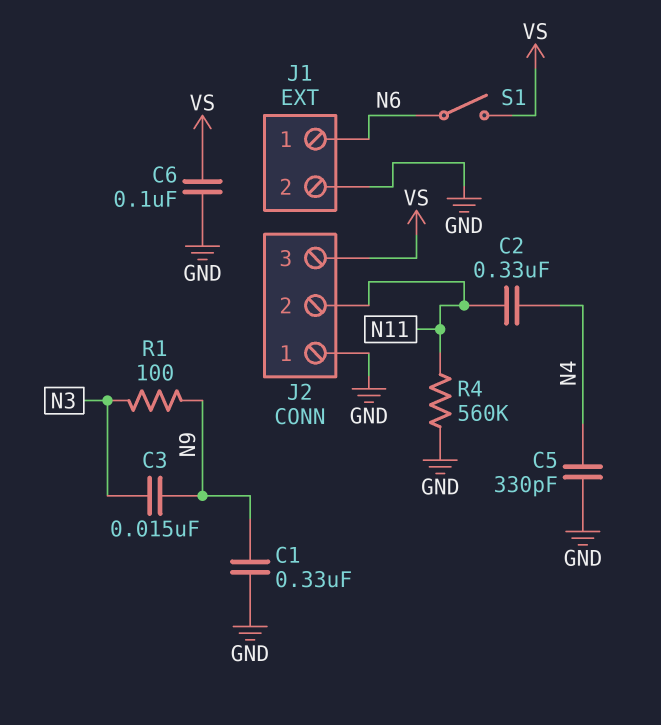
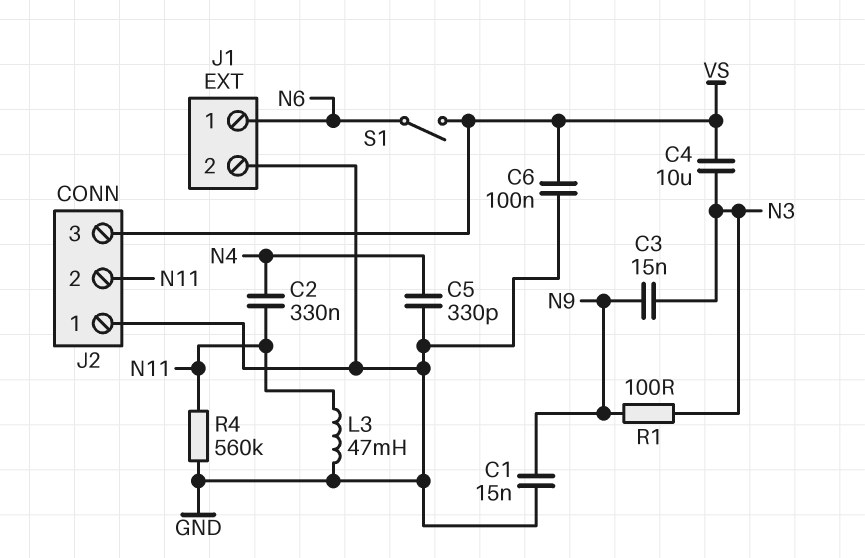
C1: 330nF (GND, N9) -> 15nF (GND, N9)
C4: none -> 10uF (N3, VS)
L3: none -> 47mH (GND, N11)

